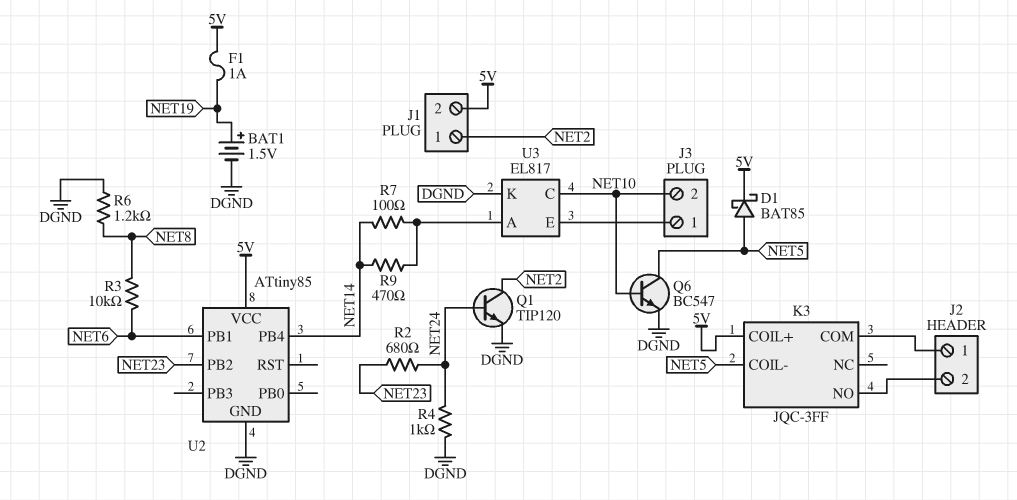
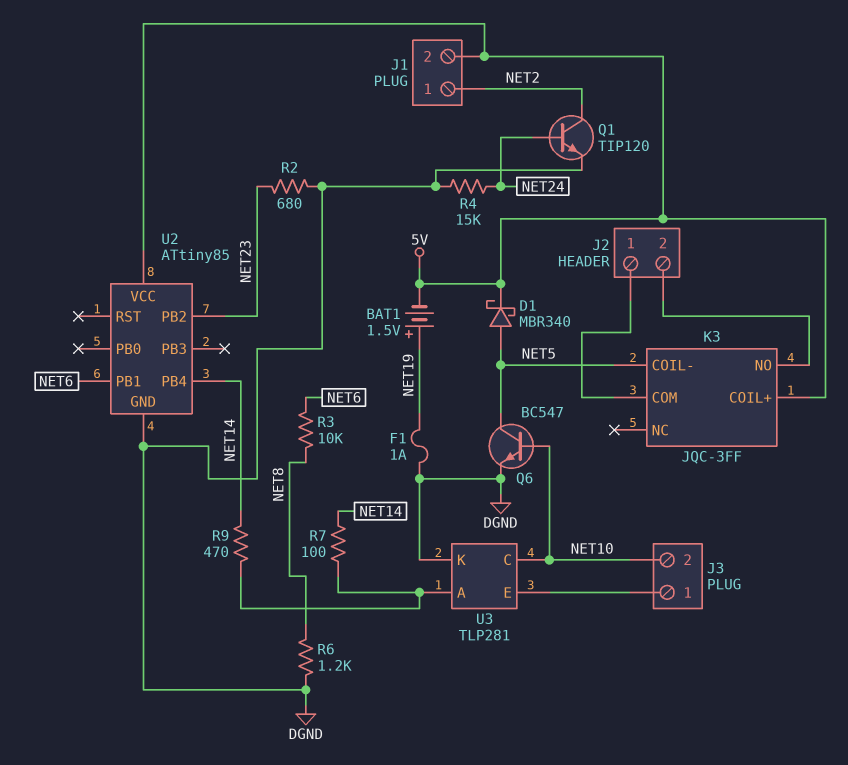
BAT1: 1.5V (plus NET19, minus DGND) -> 1.5V (plus NET19, minus 5V)
D1: schottky BAT85 (A NET5, K 5V) -> schottky MBR340 (A NET5, K 5V)
F1: 1A (5V, NET19) -> 1A (DGND, NET19)
R2: 680 (NET23, NET24) -> 680 (DGND, NET23)
R4: 1k (DGND, NET24) -> 15k (DGND, NET24)
U3: EL817 -> TLP281

